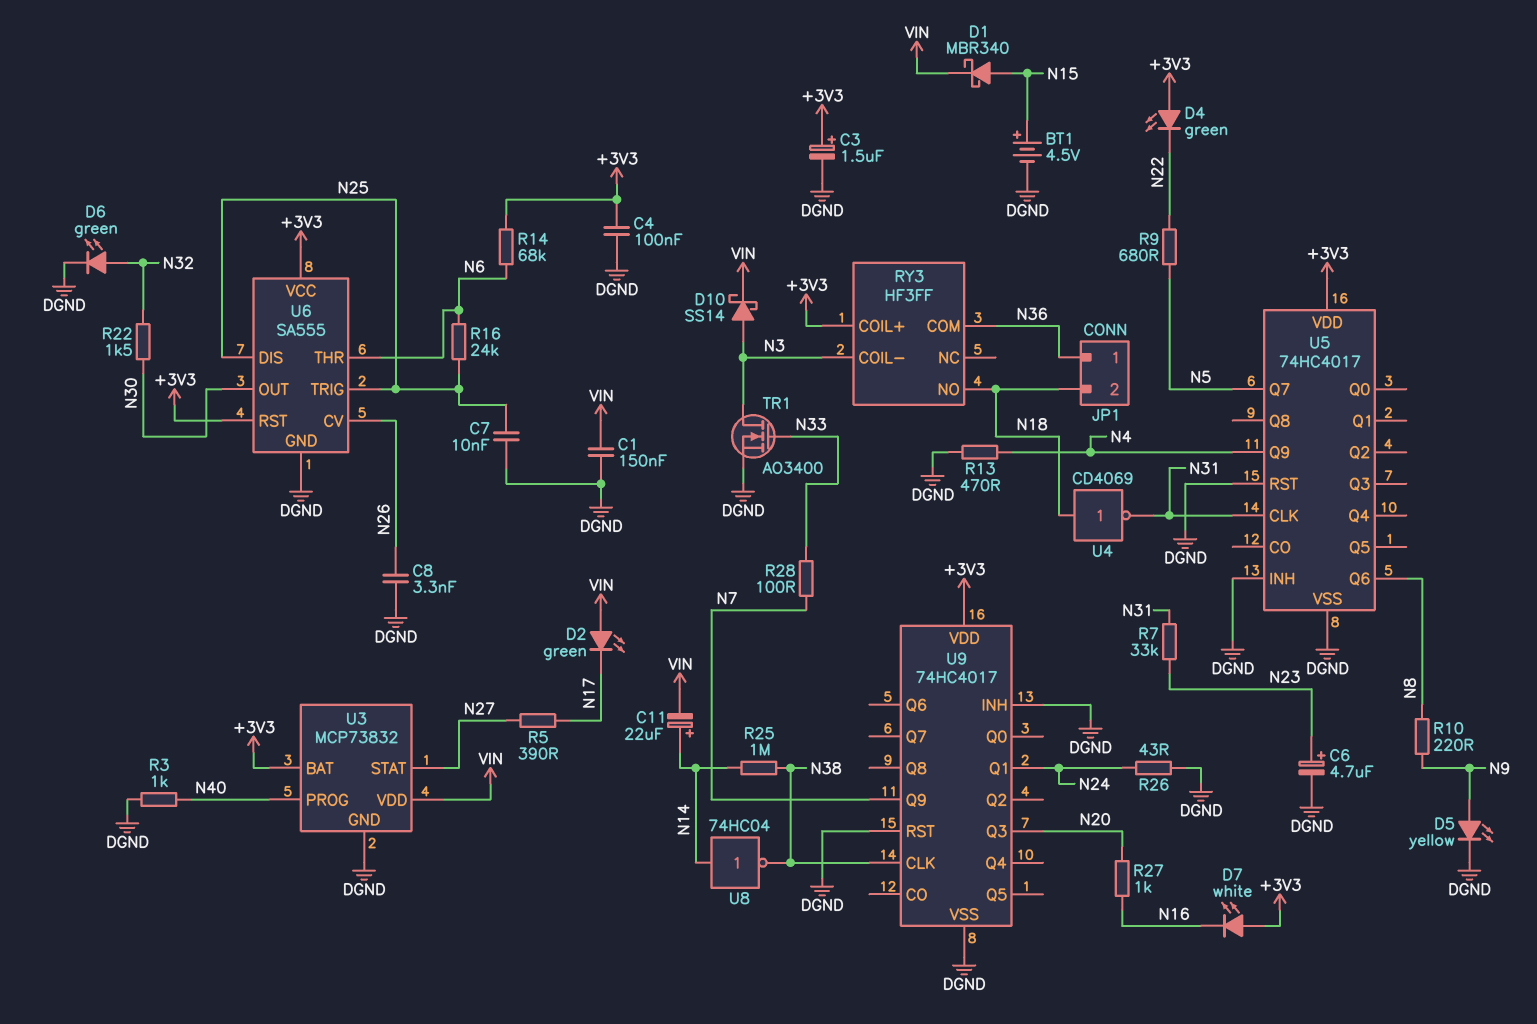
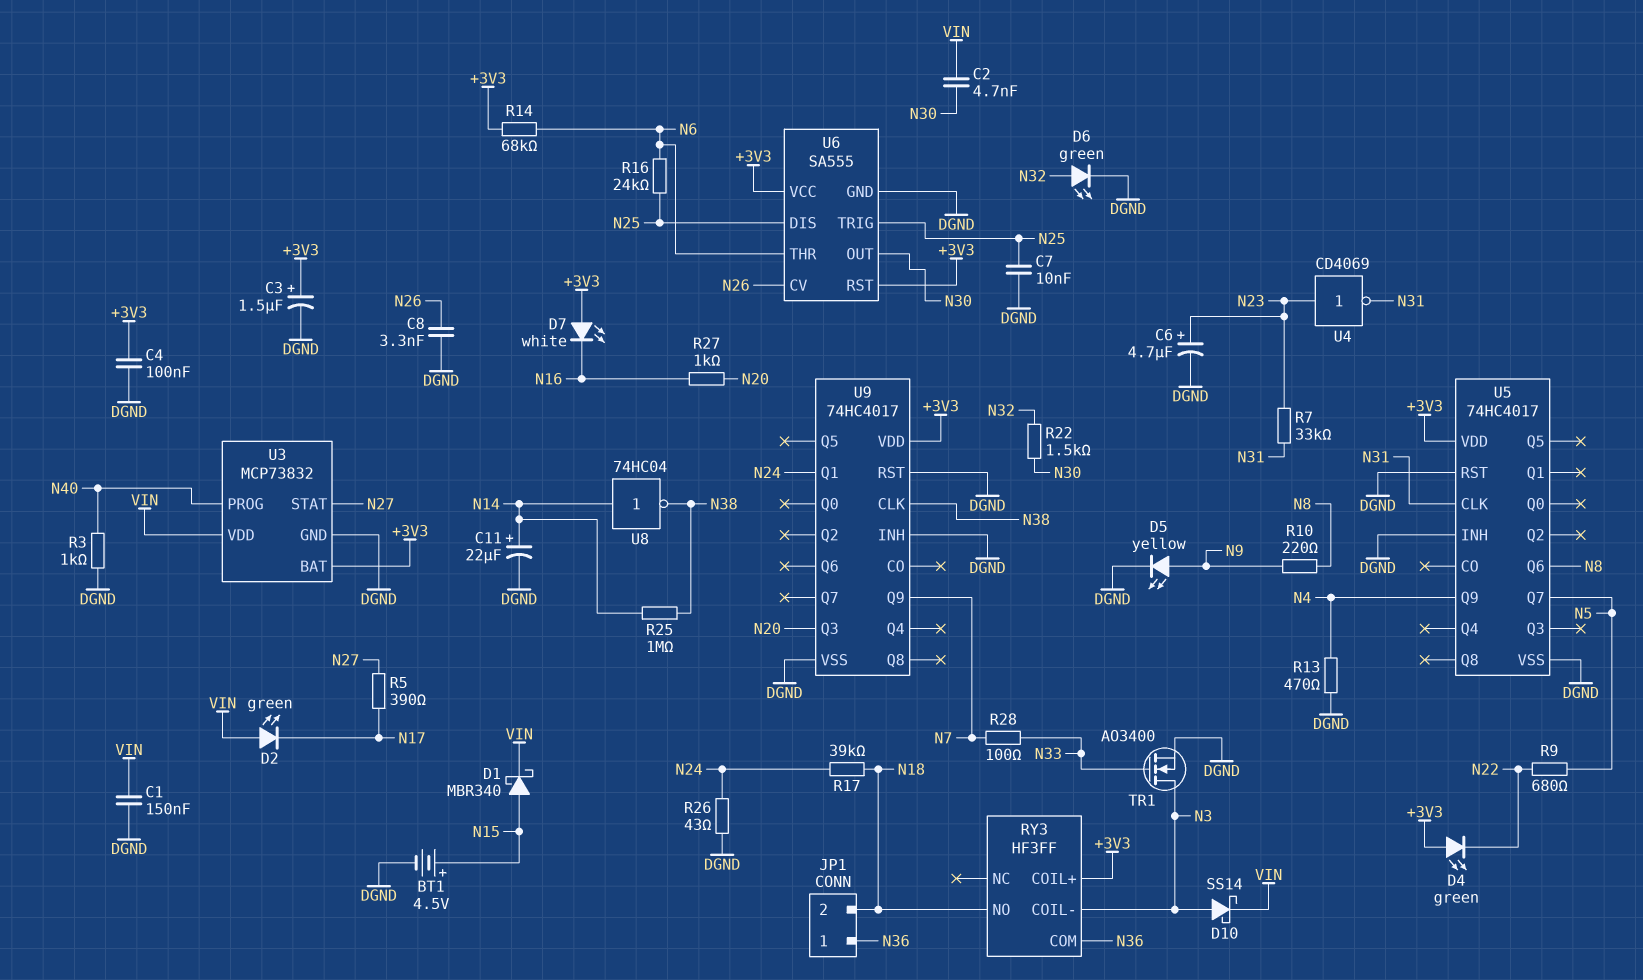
C2: none -> 4.7nF (N30, VIN)
C11: 22uF (plus N14, minus VIN) -> 22uF (plus N14, minus DGND)
R17: none -> 39k (N18, N24)
U4: NOT CD4069 (in N18, out N31) -> NOT CD4069 (in N23, out N31)

